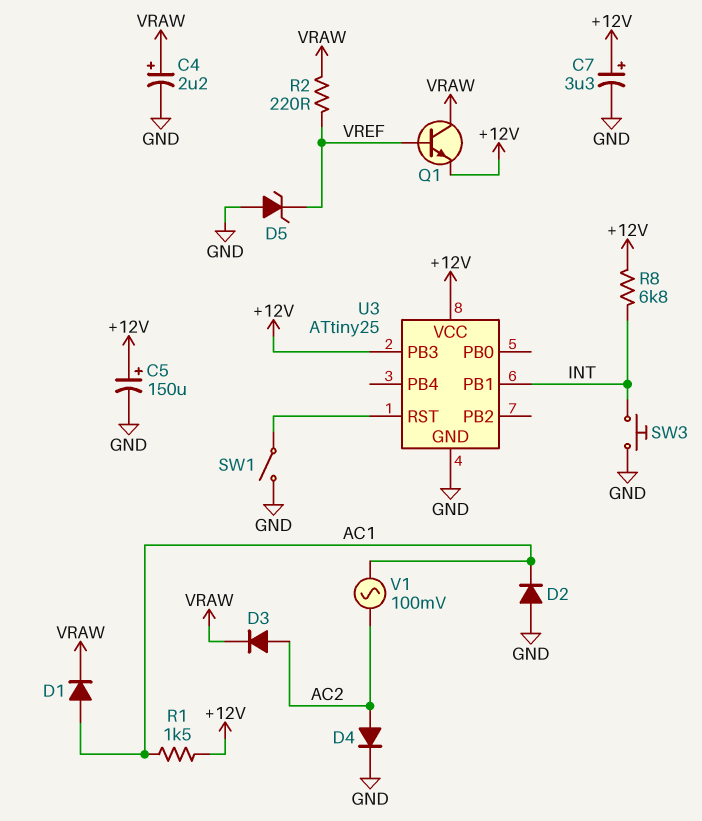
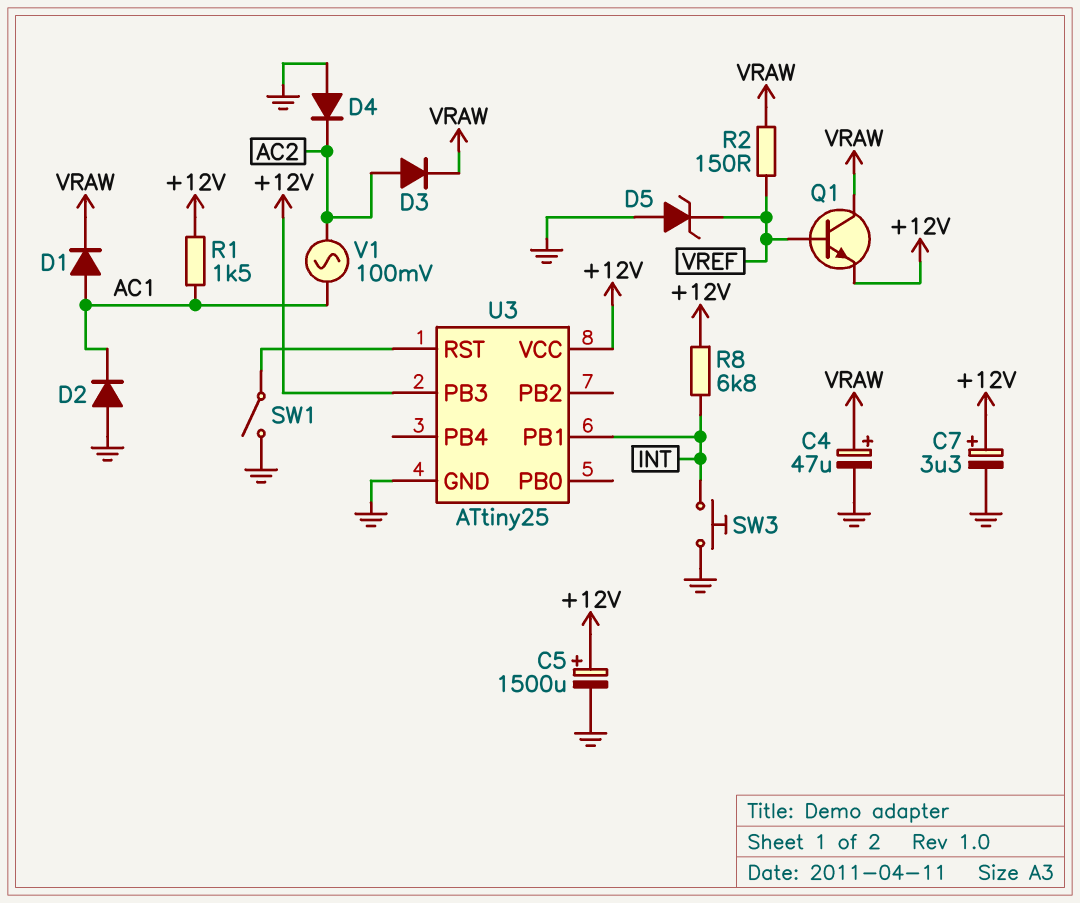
C4: 2.2uF (plus VRAW, minus GND) -> 47uF (plus VRAW, minus GND)
C5: 150uF (plus +12V, minus GND) -> 1500uF (plus +12V, minus GND)
D4: diode (A AC2, K GND) -> diode (A GND, K AC2)
R2: 220 (VRAW, VREF) -> 150 (VRAW, VREF)

